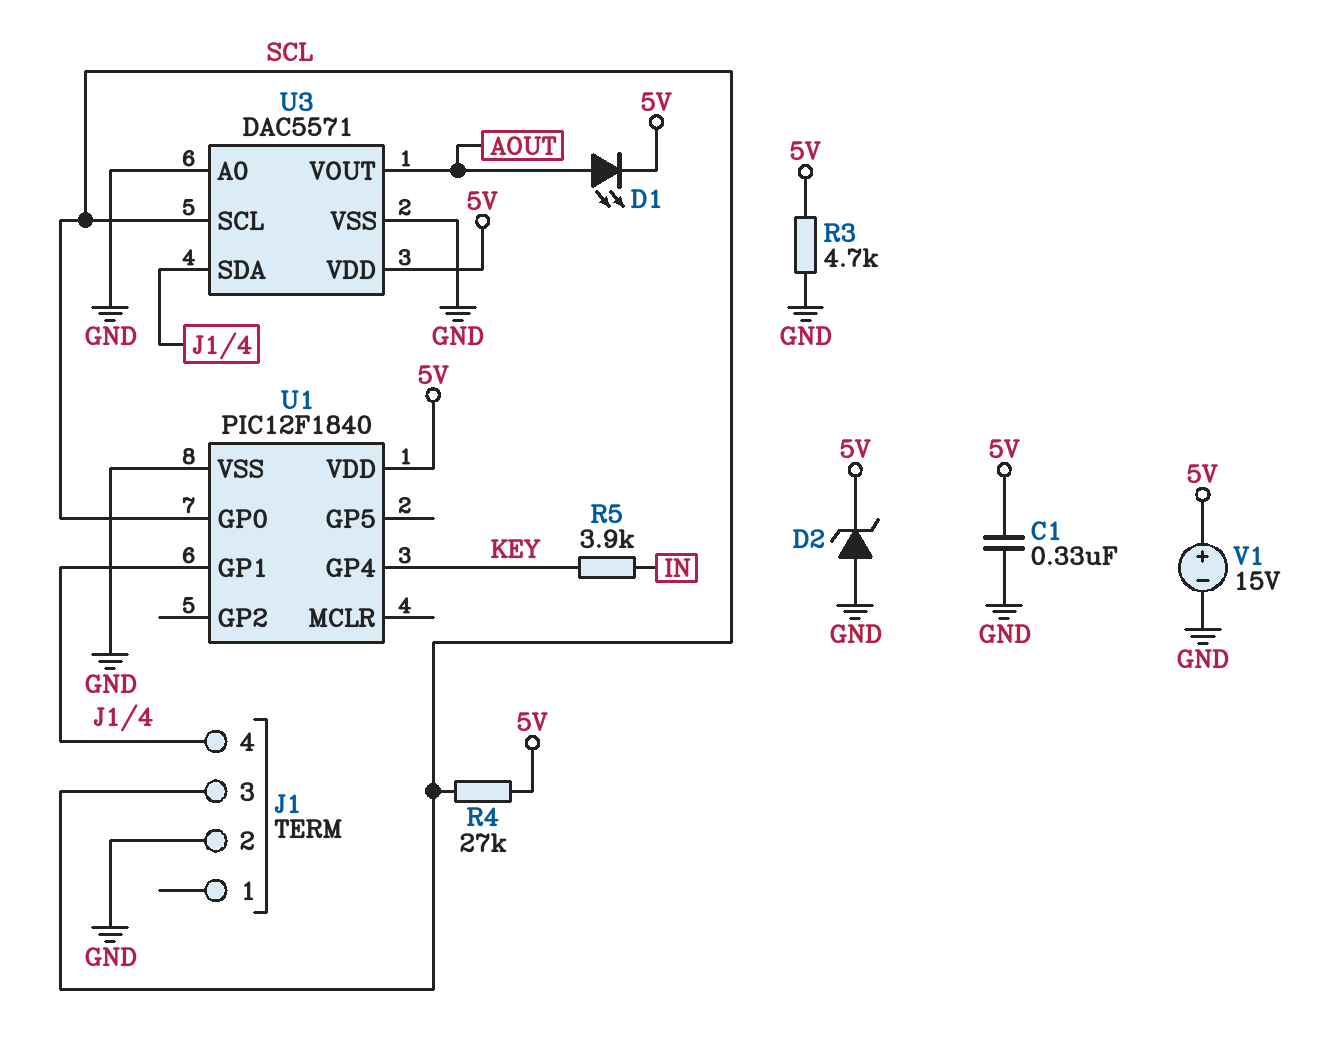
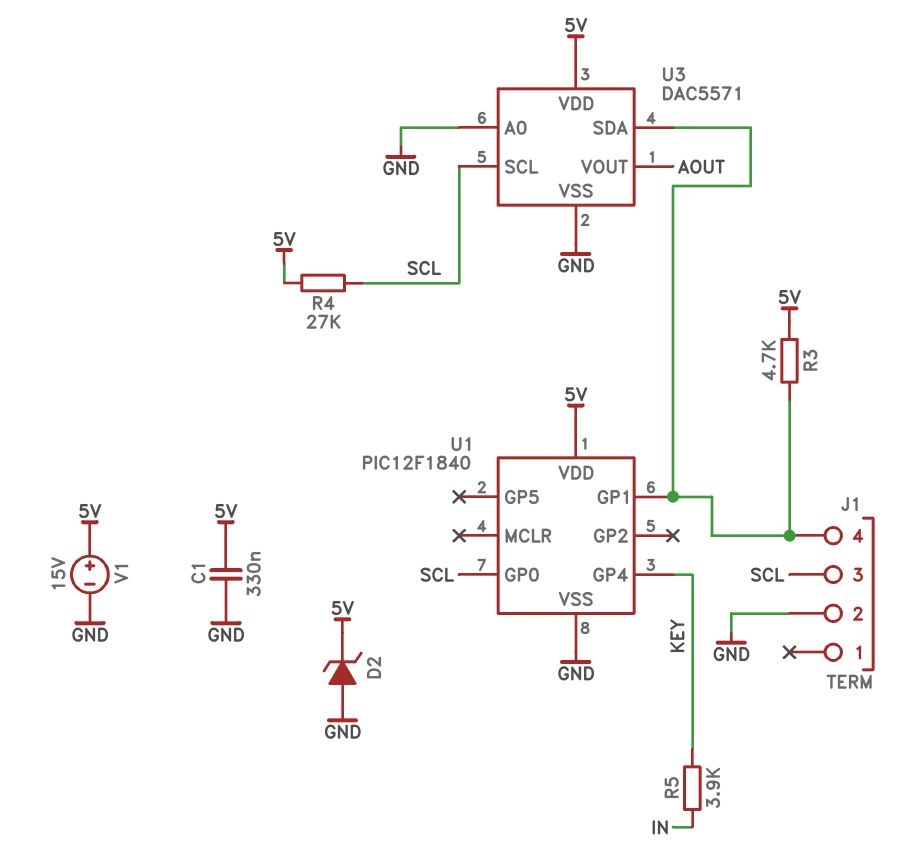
D1: LED (A AOUT, K 5V) -> none
R3: 4.7k (5V, GND) -> 4.7k (5V, J1/4)

